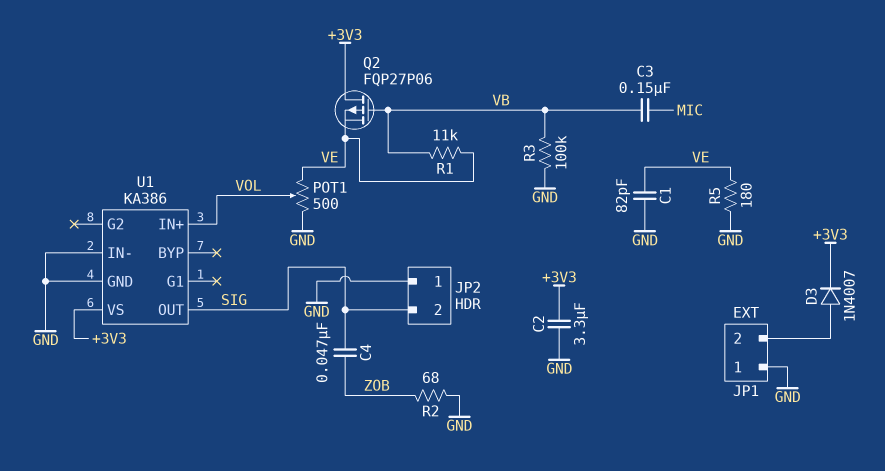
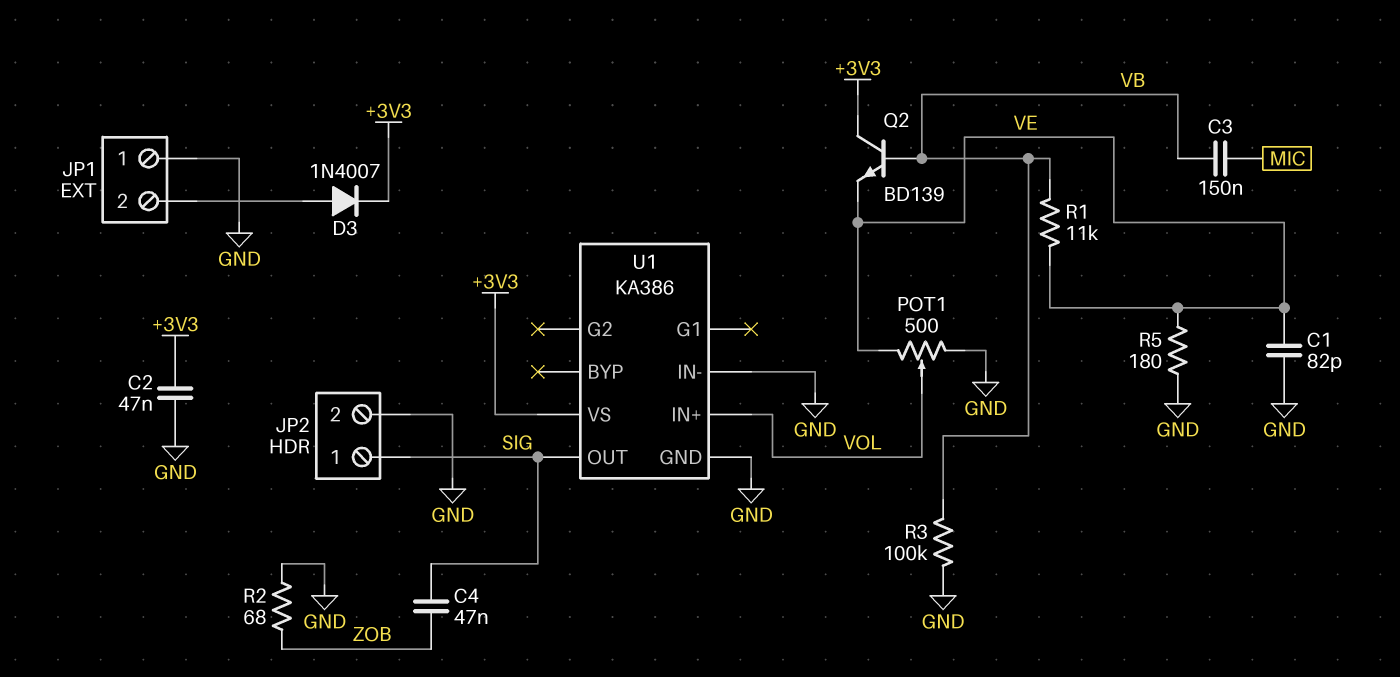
C2: 3.3uF (+3V3, GND) -> 47nF (+3V3, GND)
JP2 pin 1: GND -> SIG
JP2 pin 2: SIG -> GND
Q2: PMOS FQP27P06 (G VB, D +3V3, S VE) -> NPN BD139 (B VB, C +3V3, E VE)

